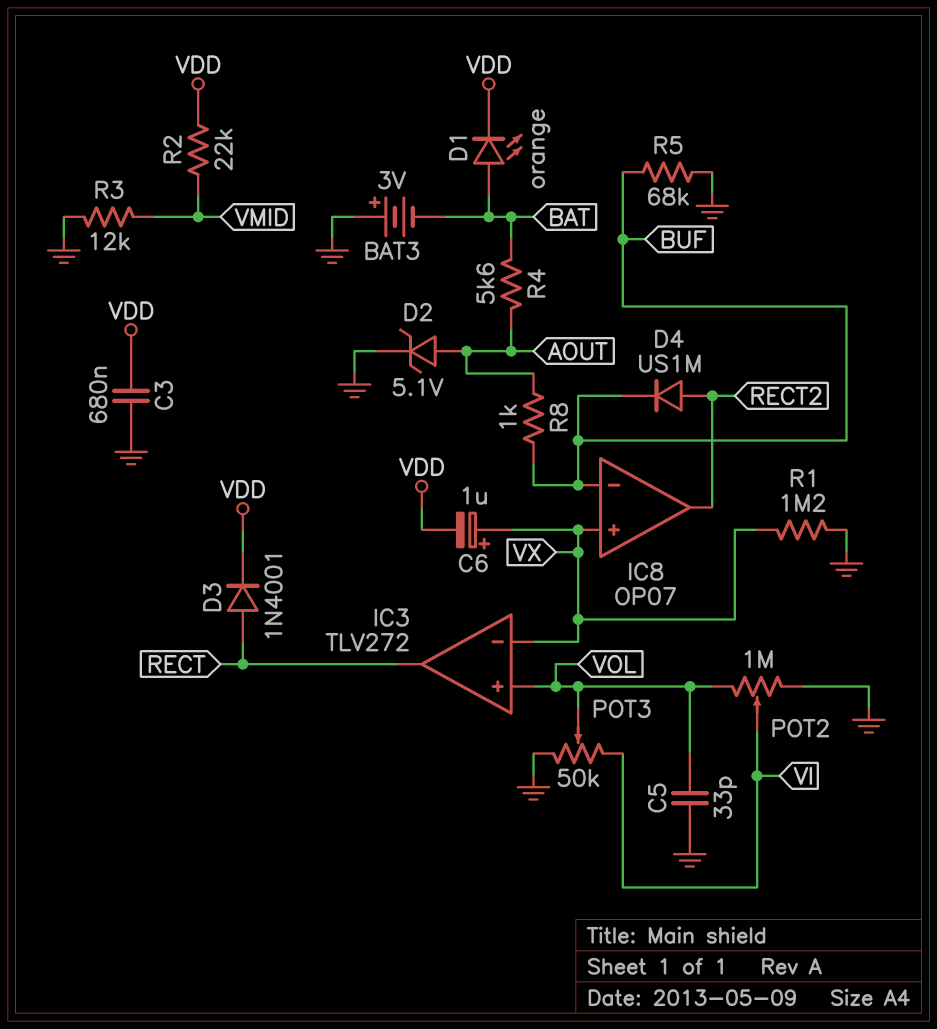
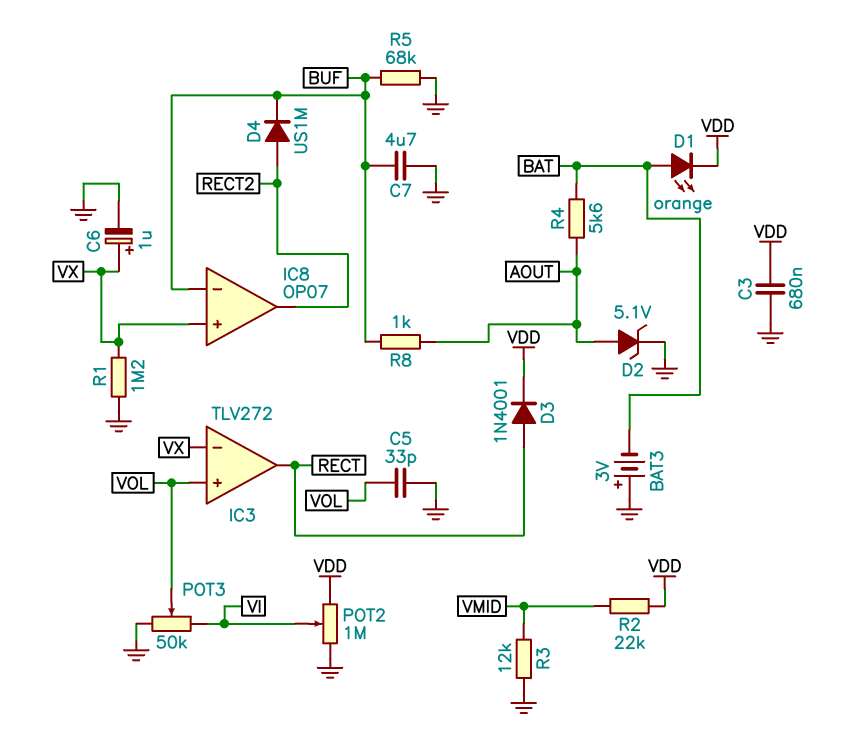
C6: 1uF (plus VX, minus VDD) -> 1uF (plus VX, minus GND)
C7: none -> 4.7uF (BUF, GND)
POT2: 1M (GND, VOL, wiper VI) -> 1M (GND, VDD, wiper VI)

